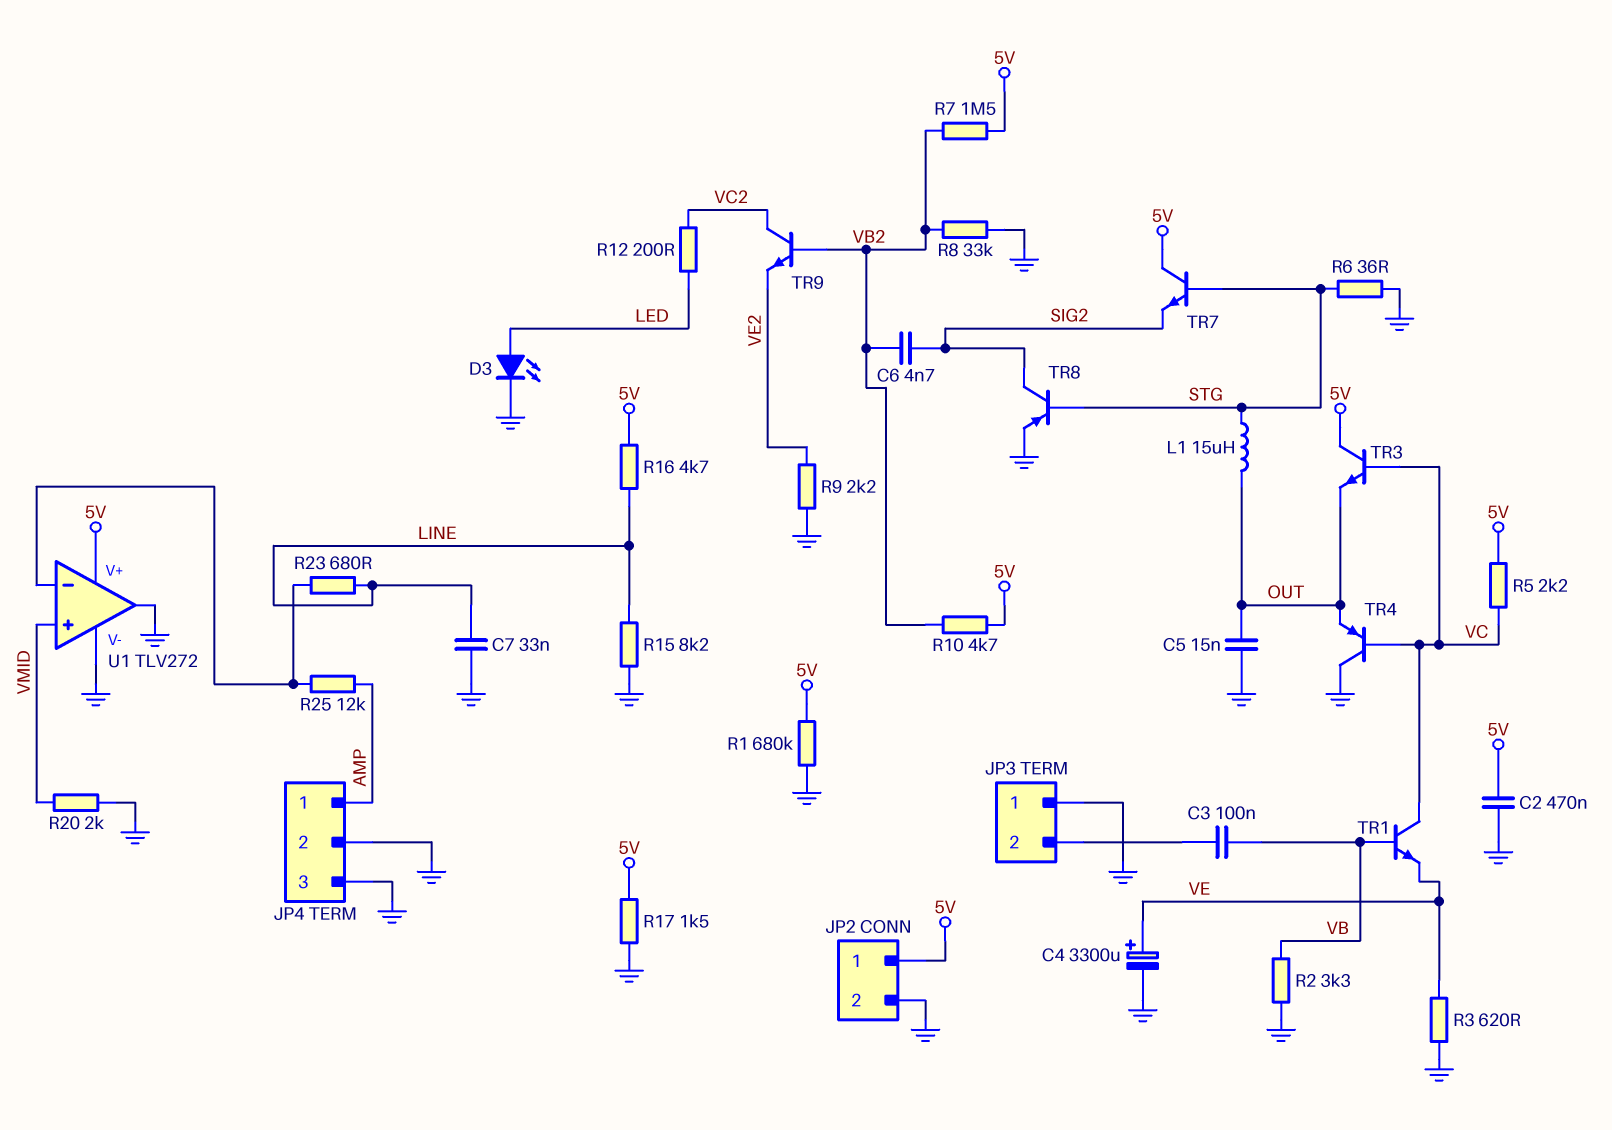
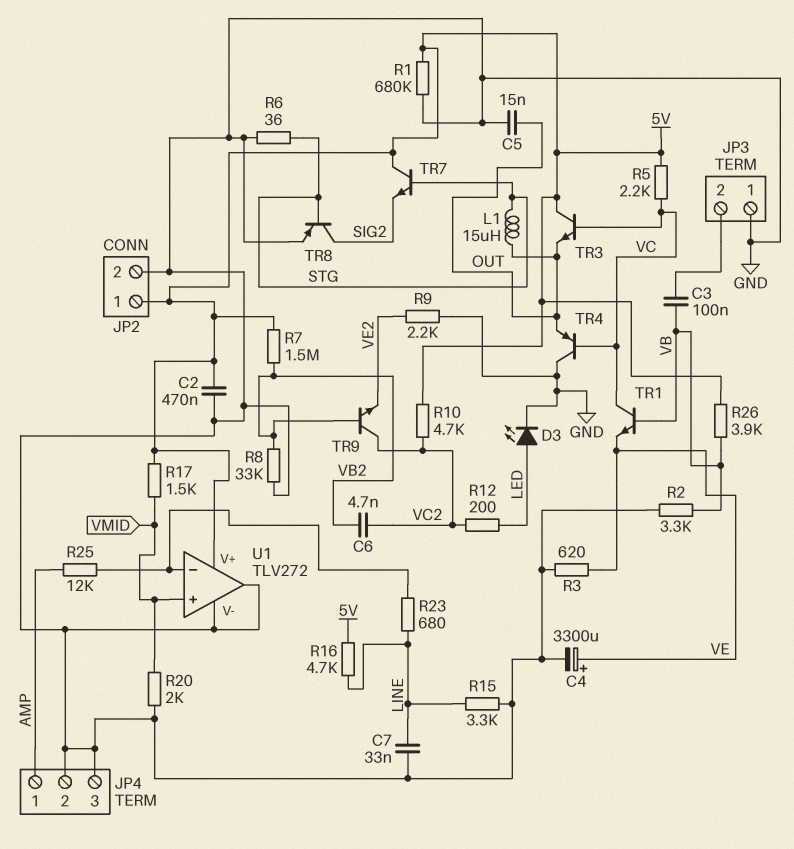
C6: 4.7nF (SIG2, VB2) -> 4.7nF (VB2, VC2)
R10: 4.7k (5V, VB2) -> 4.7k (5V, VC2)
R15: 8.2k (GND, LINE) -> 3.3k (GND, LINE)
R17: 1.5k (5V, GND) -> 1.5k (5V, VMID)
R26: none -> 3.9k (5V, VB)

